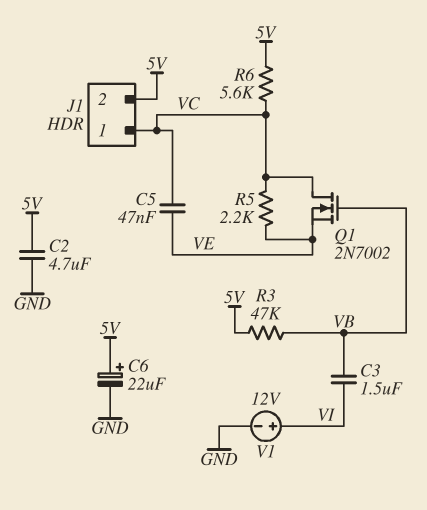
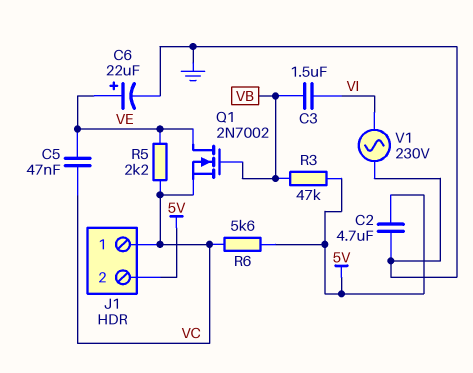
C6: 22uF (plus 5V, minus GND) -> 22uF (plus VE, minus GND)
Q1: NMOS 2N7002 (G VB, D VC, S VE) -> NMOS 2N7002 (G VB, D VE, S VC)
V1: 12V (plus VI, minus GND) -> AC 230V (GND, VI)

